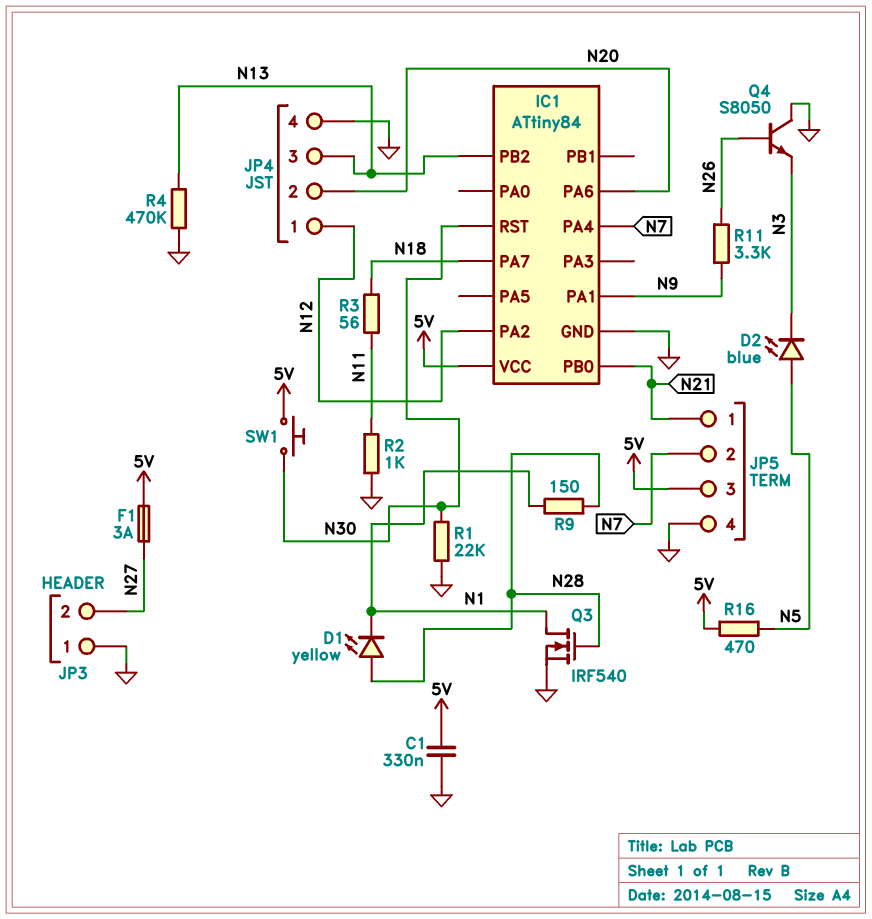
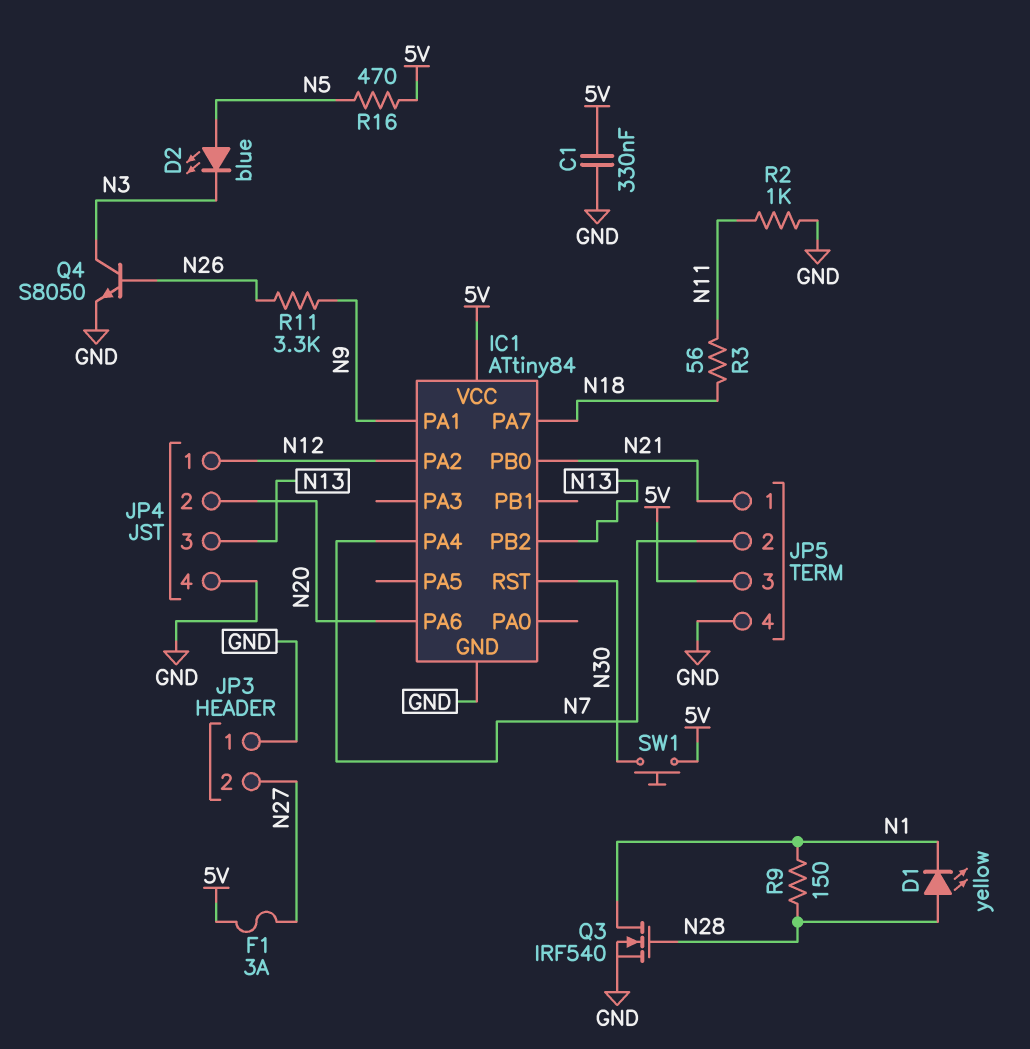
Q4: NPN S8050 (B N26, C GND, E N3) -> NPN S8050 (B N26, C N3, E GND)
R1: 22k (GND, N30) -> none
R4: 470k (GND, N13) -> none

